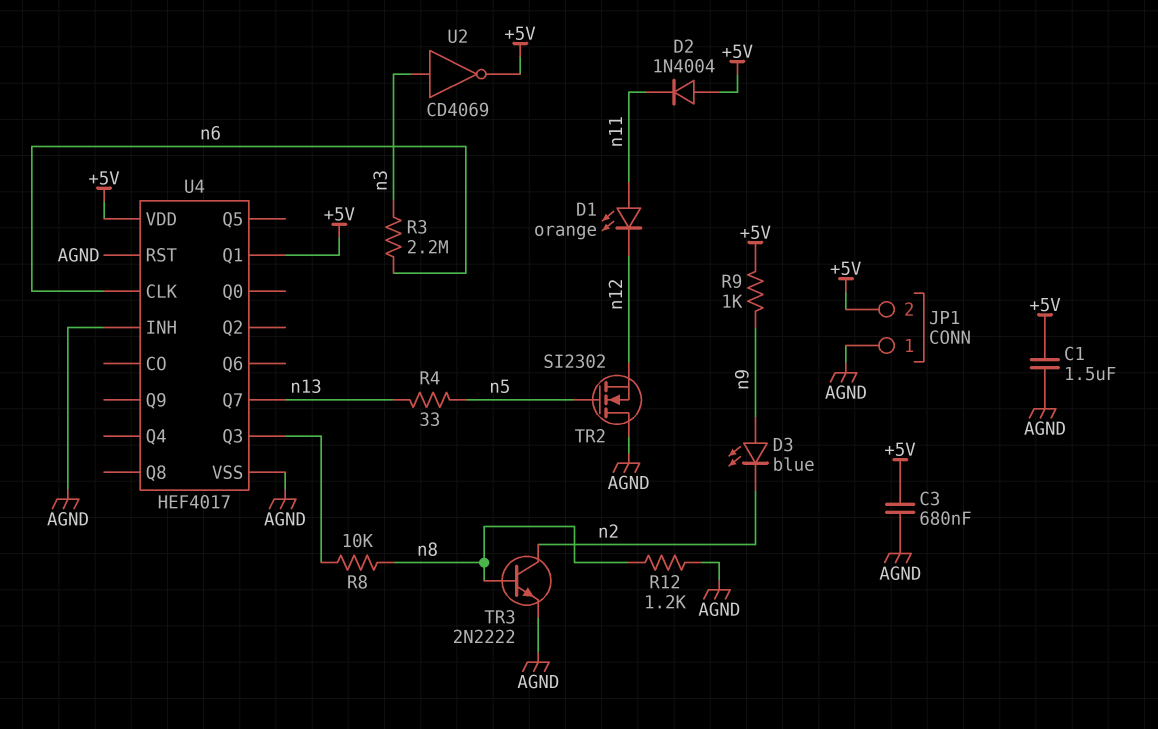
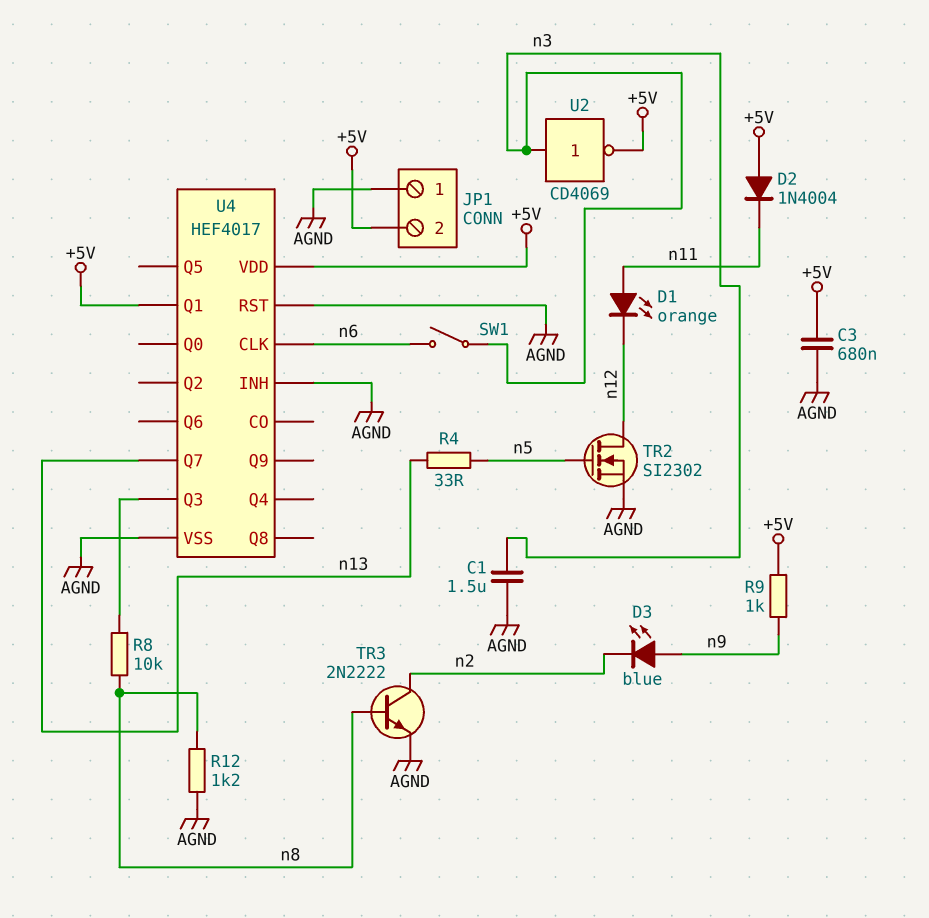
C1: 1.5uF (+5V, AGND) -> 1.5uF (AGND, n3)
R3: 2.2M (n3, n6) -> none
SW1: none -> switch (n3, n6)
TR2: NMOS SI2302 (G n5, D AGND, S n12) -> NMOS SI2302 (G n5, D n12, S AGND)

